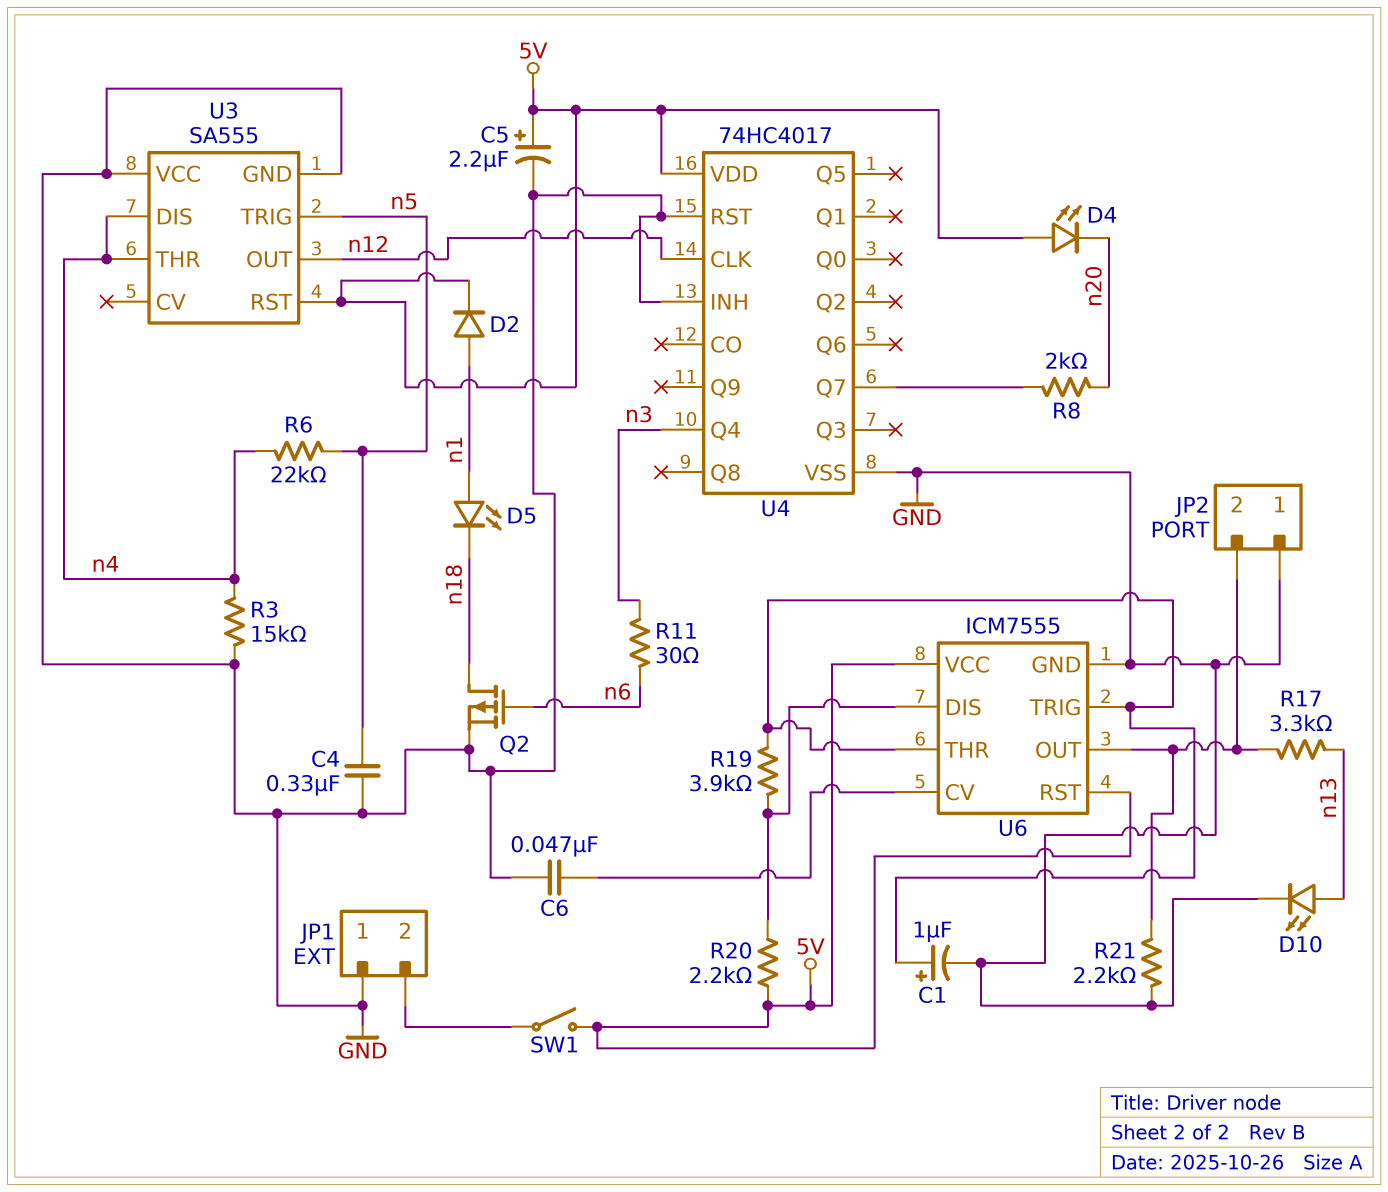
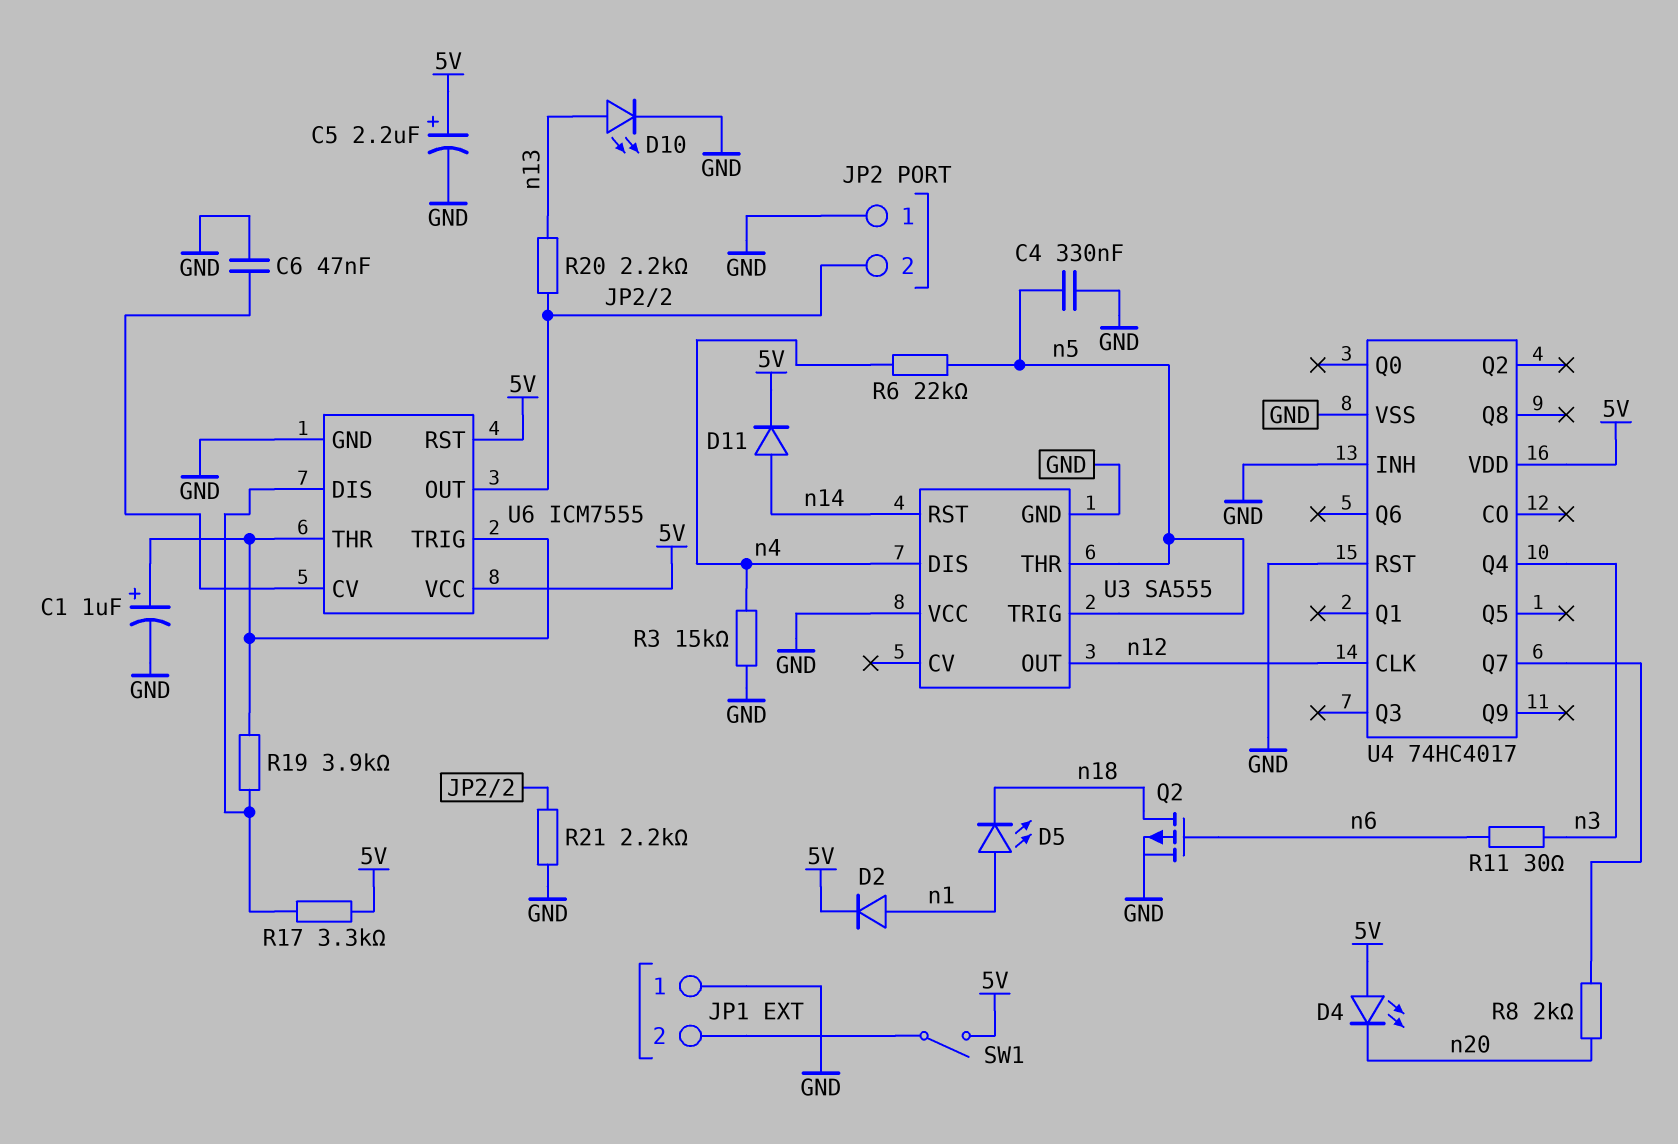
D11: none -> diode (A n14, K 5V)
R17: 3.3k (JP2/2, n13) -> 3.3k (5V, U6/DIS)
R20: 2.2k (5V, U6/DIS) -> 2.2k (JP2/2, n13)
U3 pin RST: 5V -> n14
U3 pin THR: n4 -> n5

